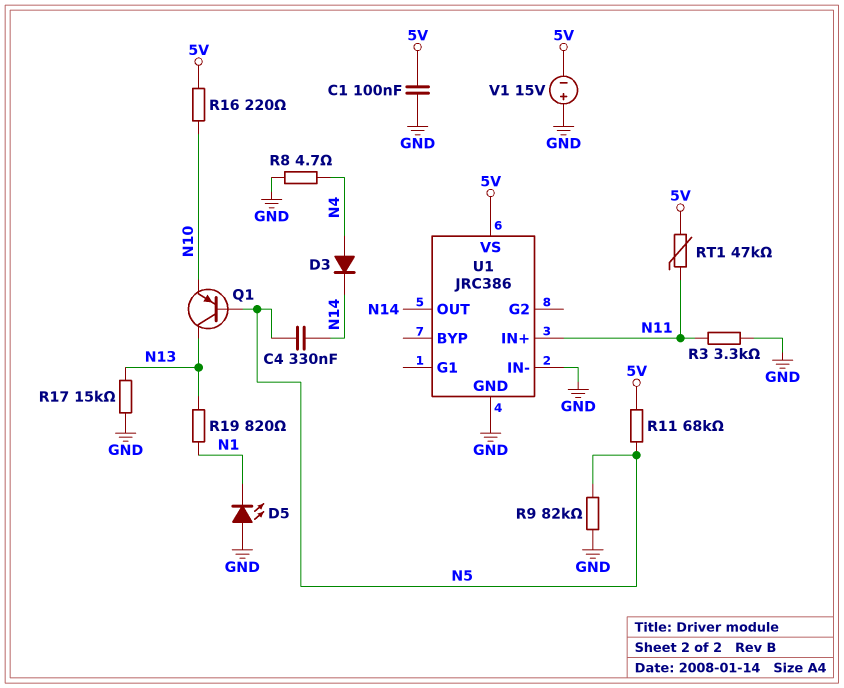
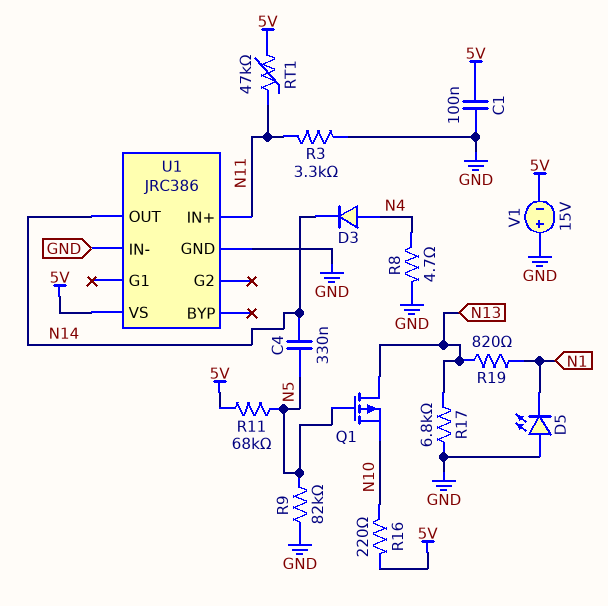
Q1: PNP (B N5, C N13, E N10) -> PMOS (G N5, D N13, S N10)
R17: 15k (GND, N13) -> 6.8k (GND, N13)

